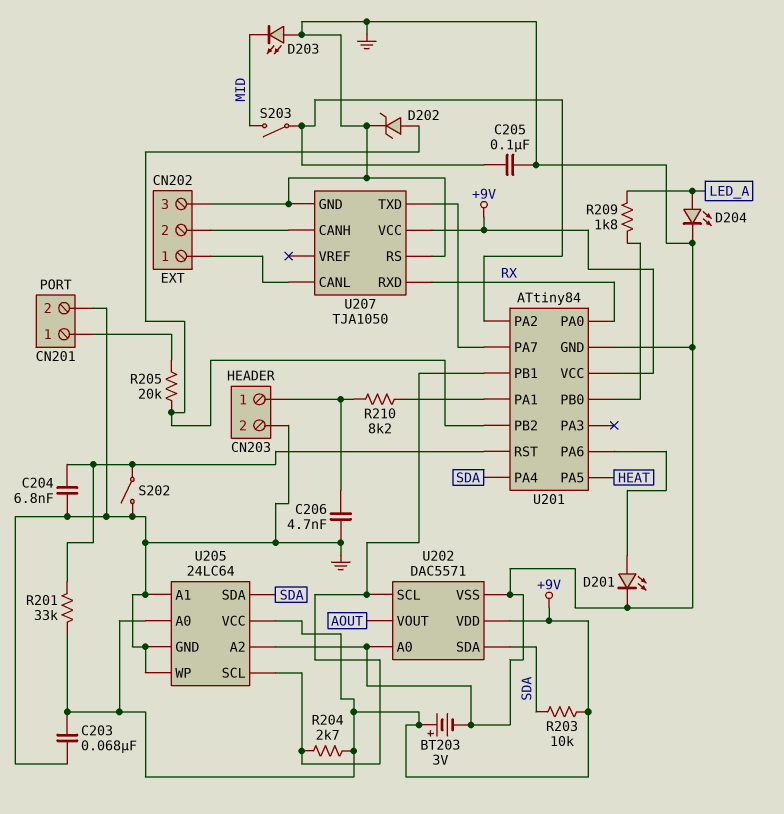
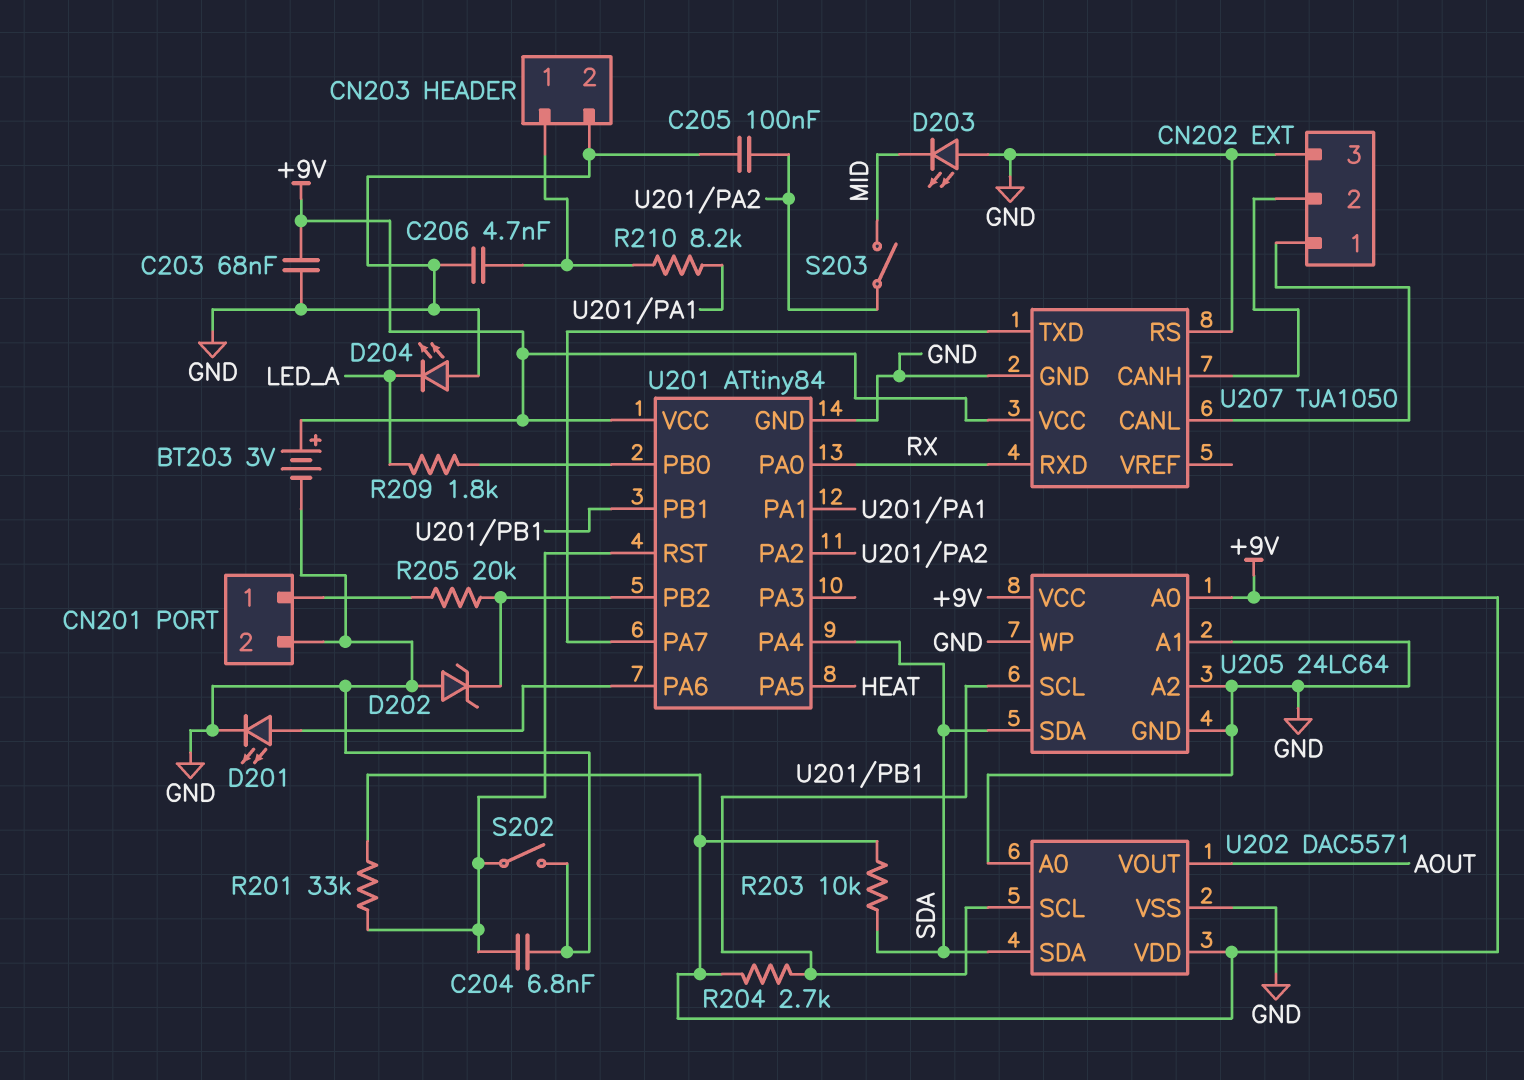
D202: zener (A U201/PB2, K GND) -> zener (A GND, K U201/PB2)
D204: LED (A LED_A, K GND) -> LED (A GND, K LED_A)

